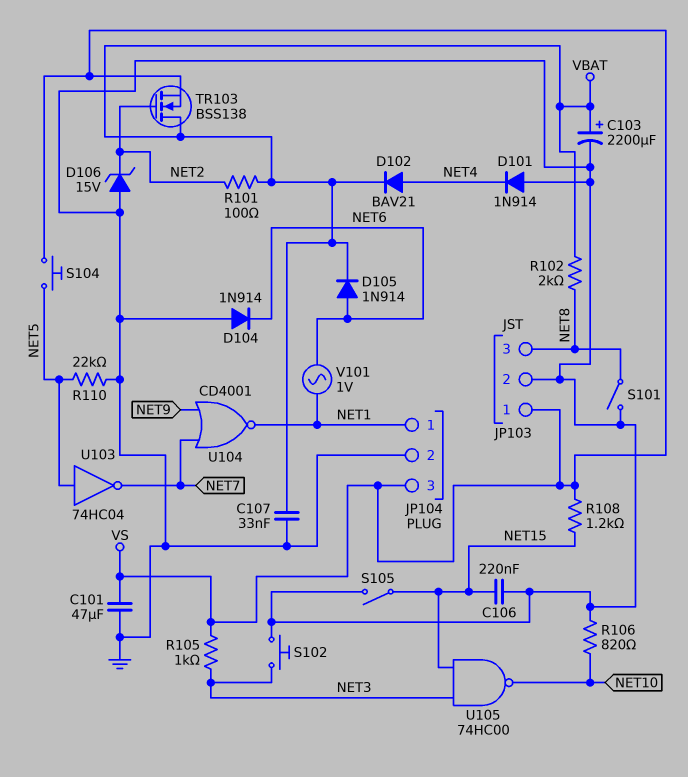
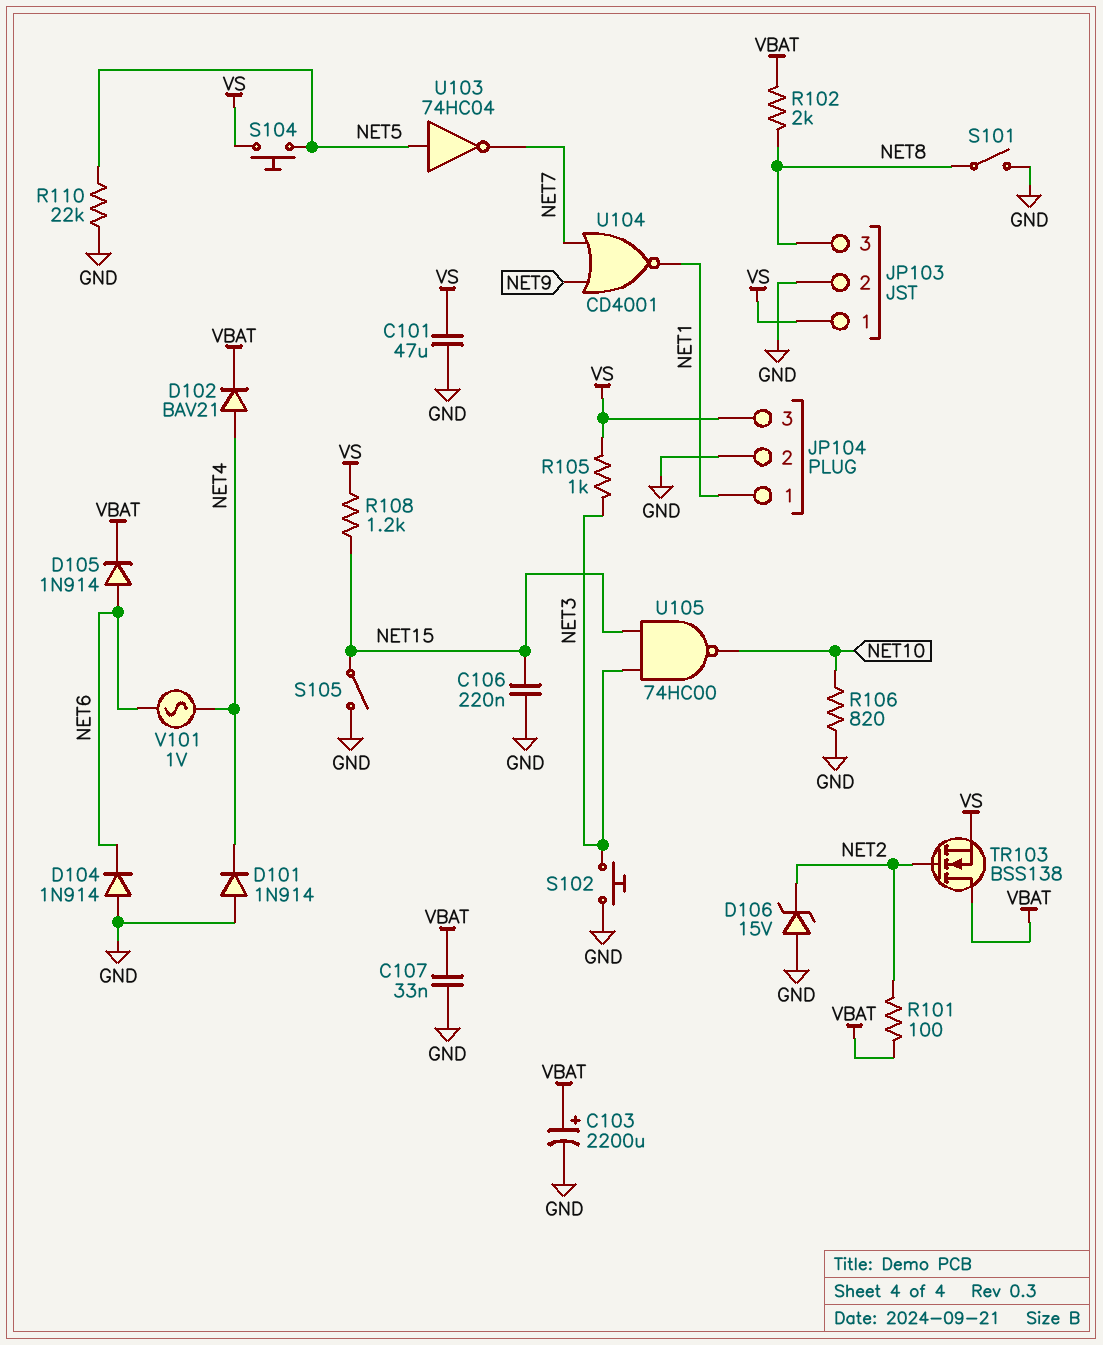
V101: AC 1V (NET1, NET6) -> AC 1V (NET4, NET6)

